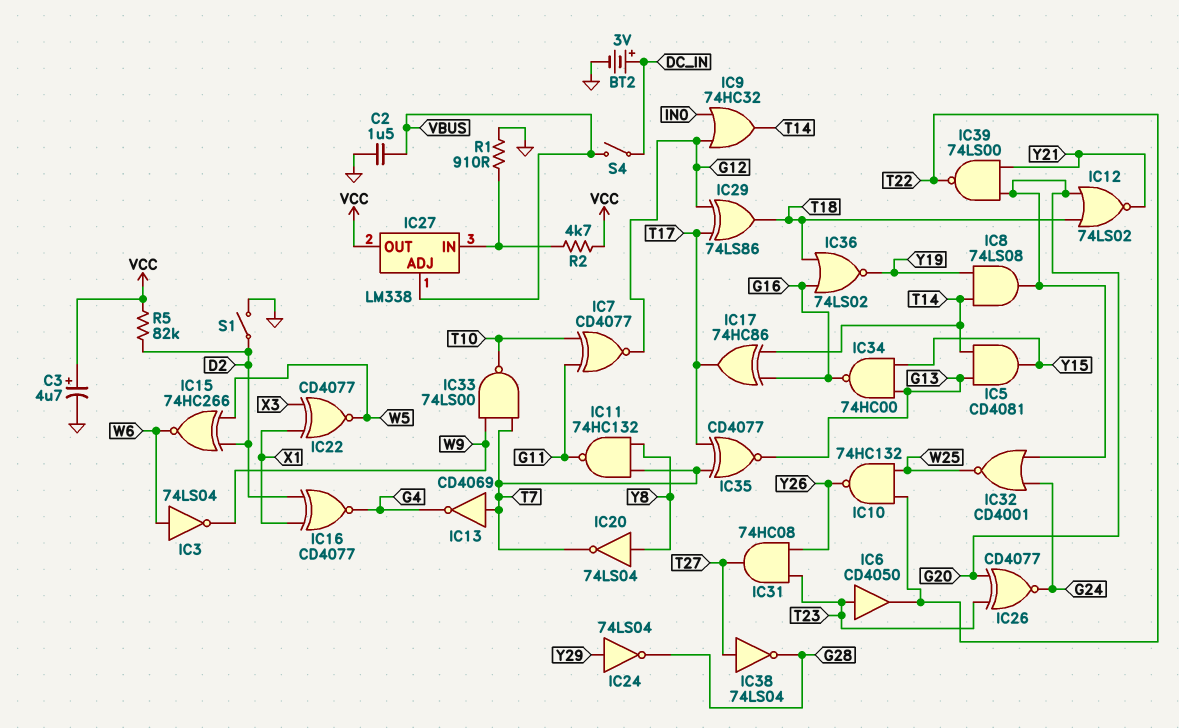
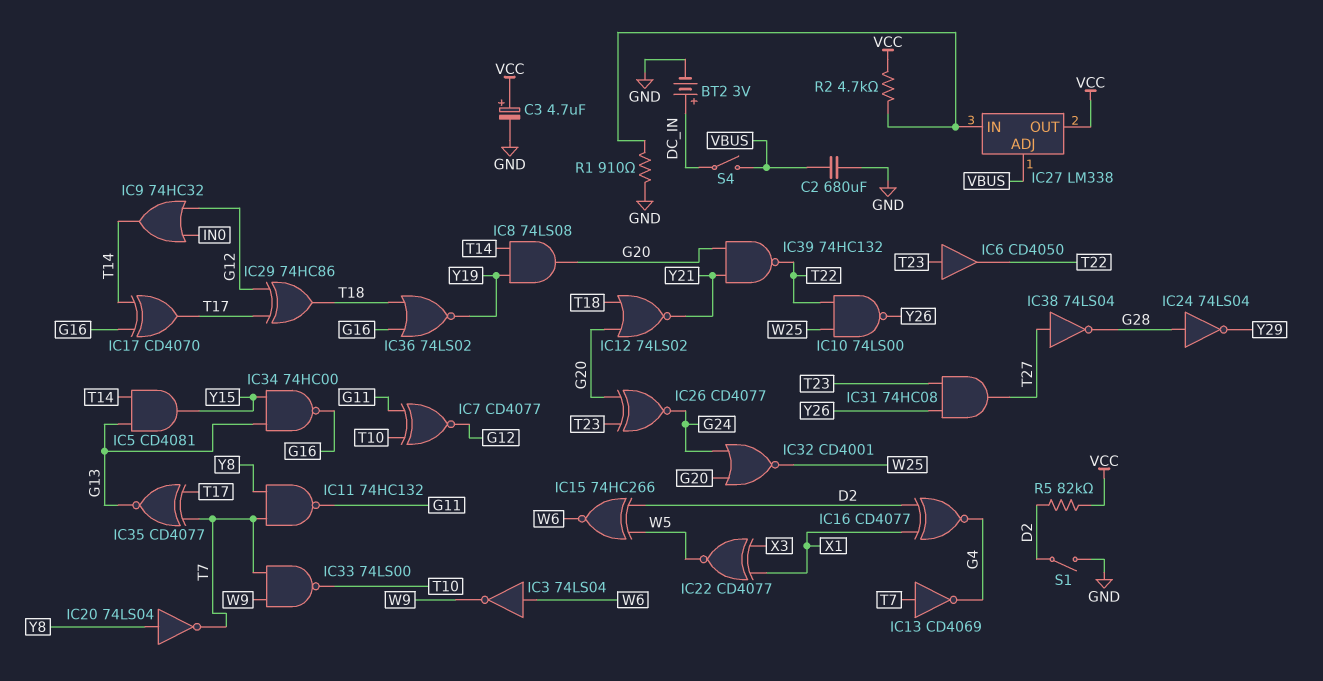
C2: 1.5uF (GND, VBUS) -> 680uF (GND, VBUS)
IC10: NAND 74HC132 (in T22, in W25, out Y26) -> NAND 74LS00 (in T22, in W25, out Y26)
IC17: XOR 74HC86 (in G16, in T14, out T17) -> XOR CD4070 (in G16, in T14, out T17)
IC24: NOT 74LS04 (in Y29, out G28) -> NOT 74LS04 (in G28, out Y29)
IC29: XOR 74LS86 (in G12, in T17, out T18) -> XOR 74HC86 (in G12, in T17, out T18)
IC39: NAND 74LS00 (in G20, in Y21, out T22) -> NAND 74HC132 (in G20, in Y21, out T22)

